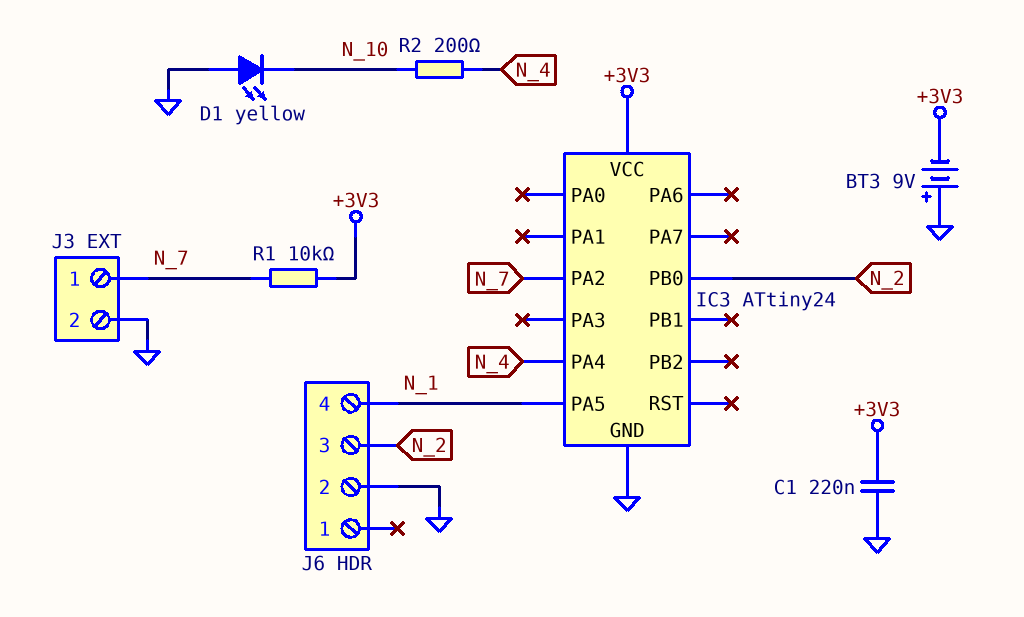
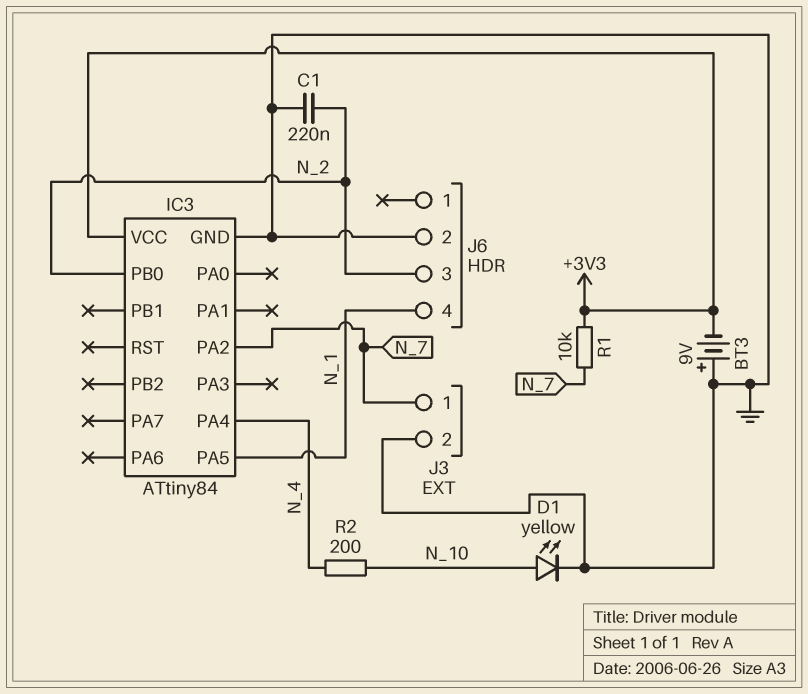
C1: 220nF (+3V3, GND) -> 220nF (GND, N_2)
D1: LED yellow (A GND, K N_10) -> LED yellow (A N_10, K GND)
IC3: ATtiny24 -> ATtiny84

